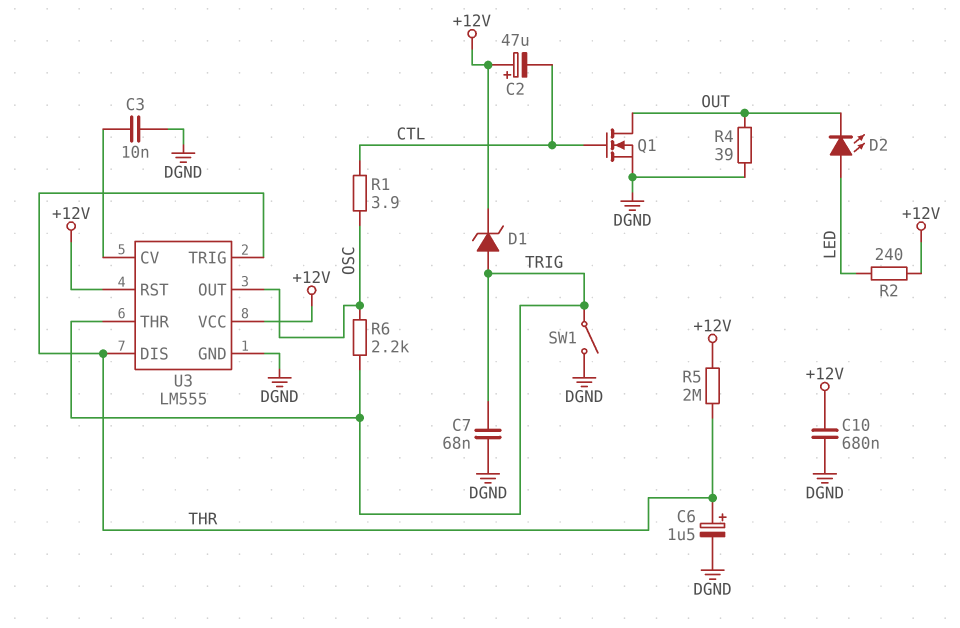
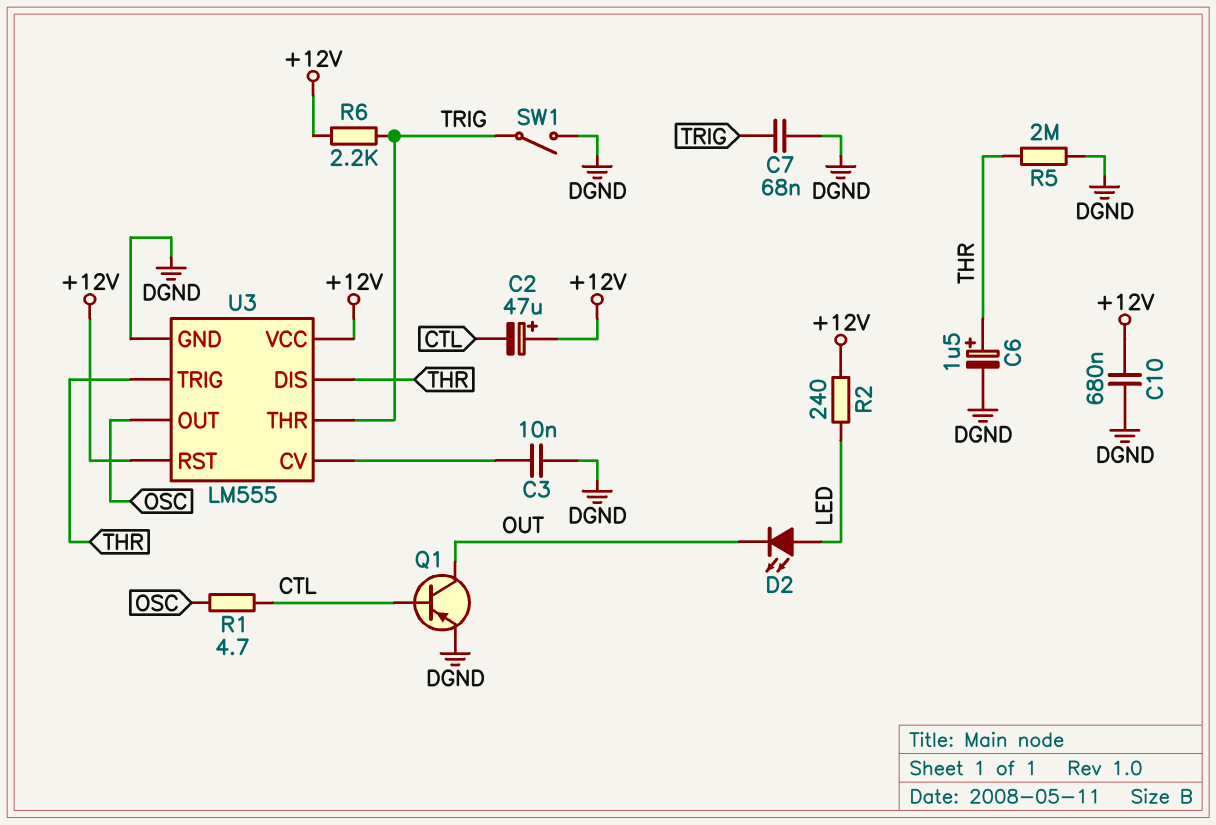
D1: zener (A TRIG, K +12V) -> none
Q1: NMOS (G CTL, D OUT, S DGND) -> PNP (B CTL, C OUT, E DGND)
R1: 3.9 (CTL, OSC) -> 4.7 (CTL, OSC)
R4: 39 (DGND, OUT) -> none
R5: 2M (+12V, THR) -> 2M (DGND, THR)
R6: 2.2k (OSC, TRIG) -> 2.2k (+12V, TRIG)

